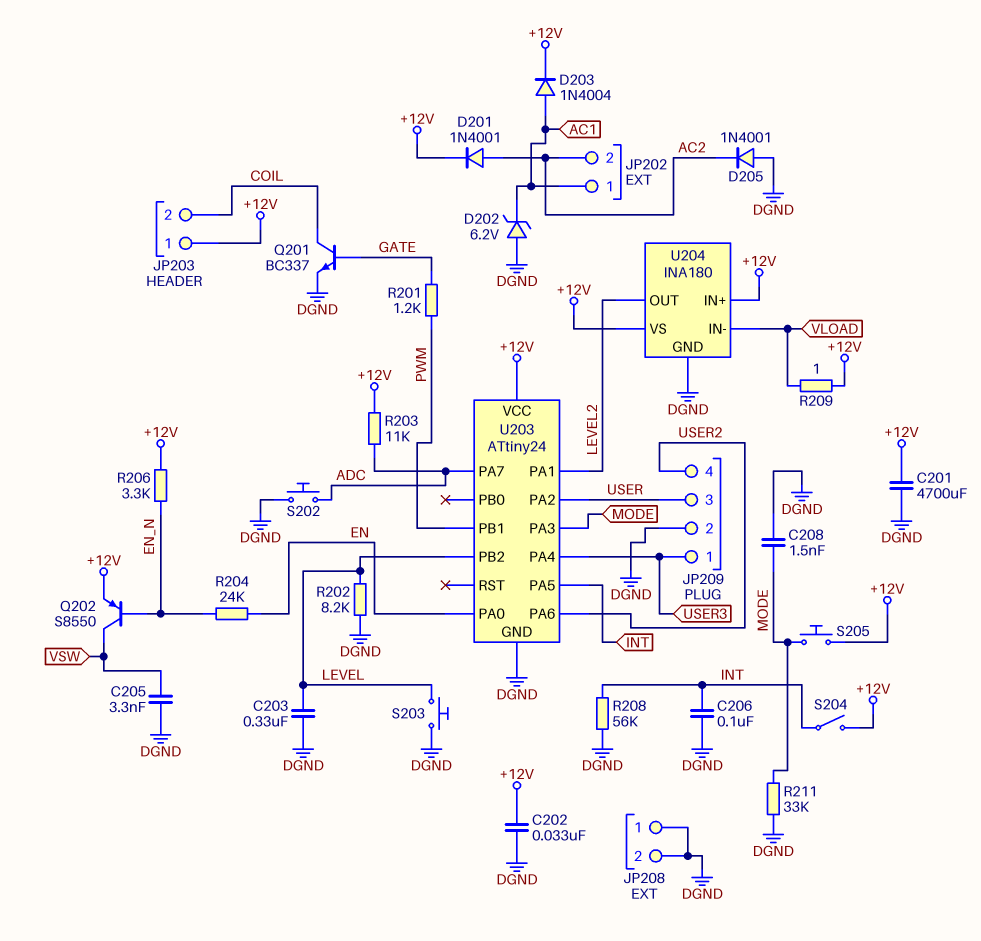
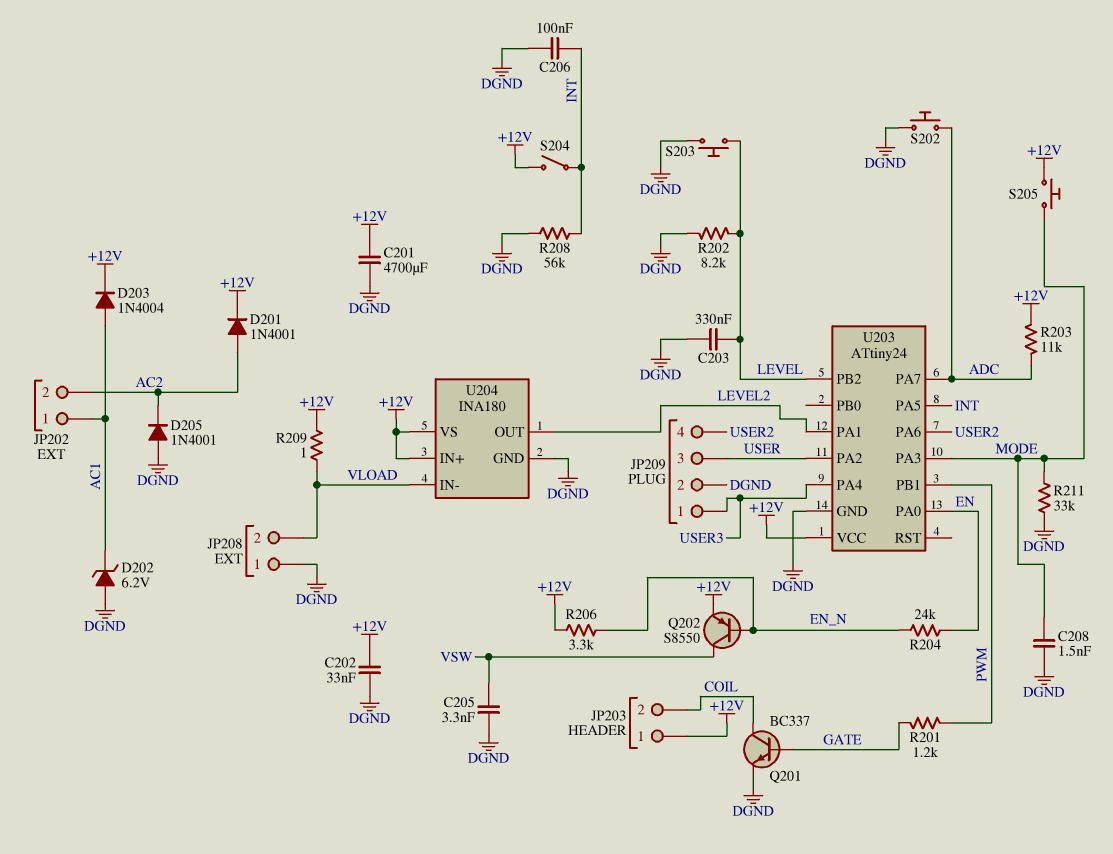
JP208 pin 2: DGND -> VLOAD

